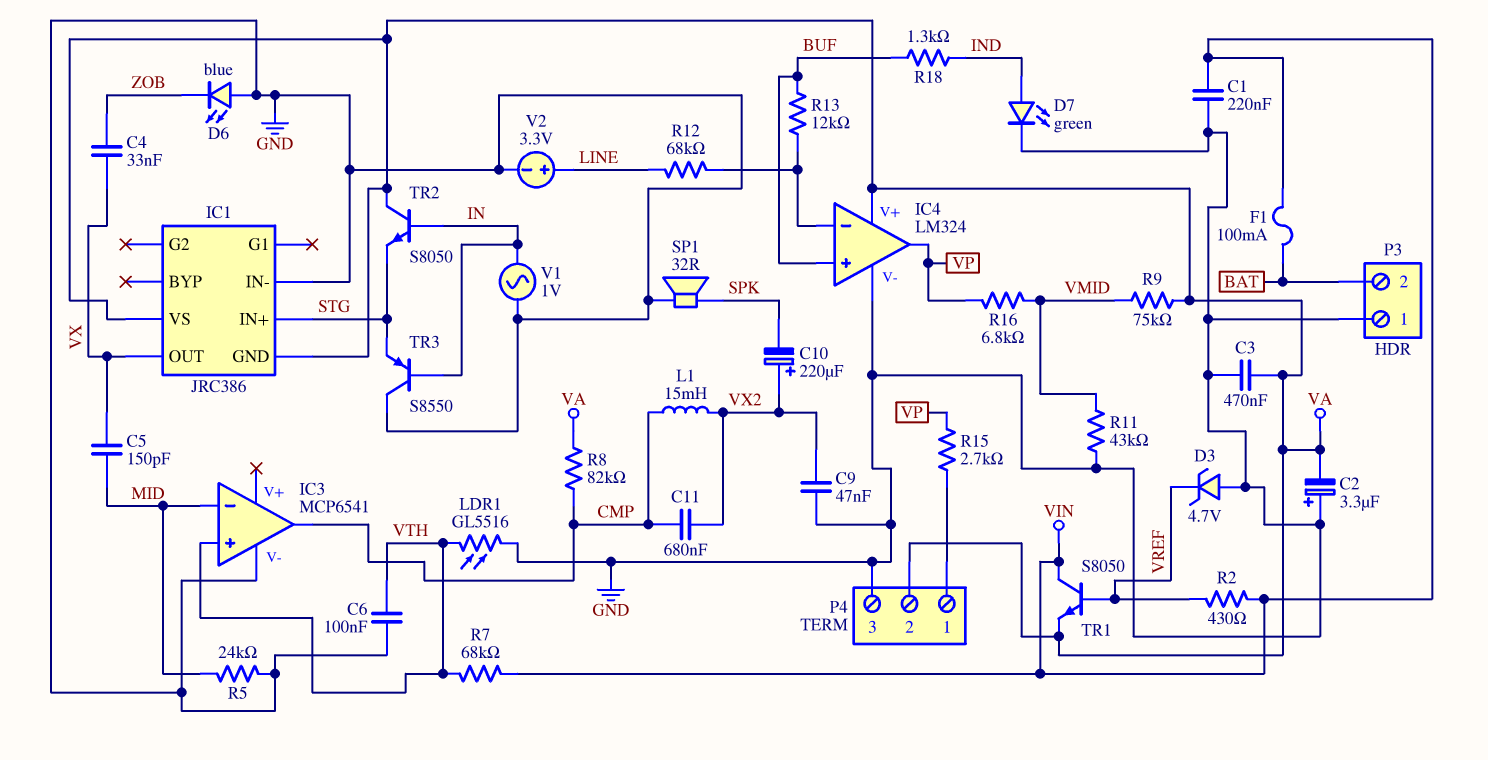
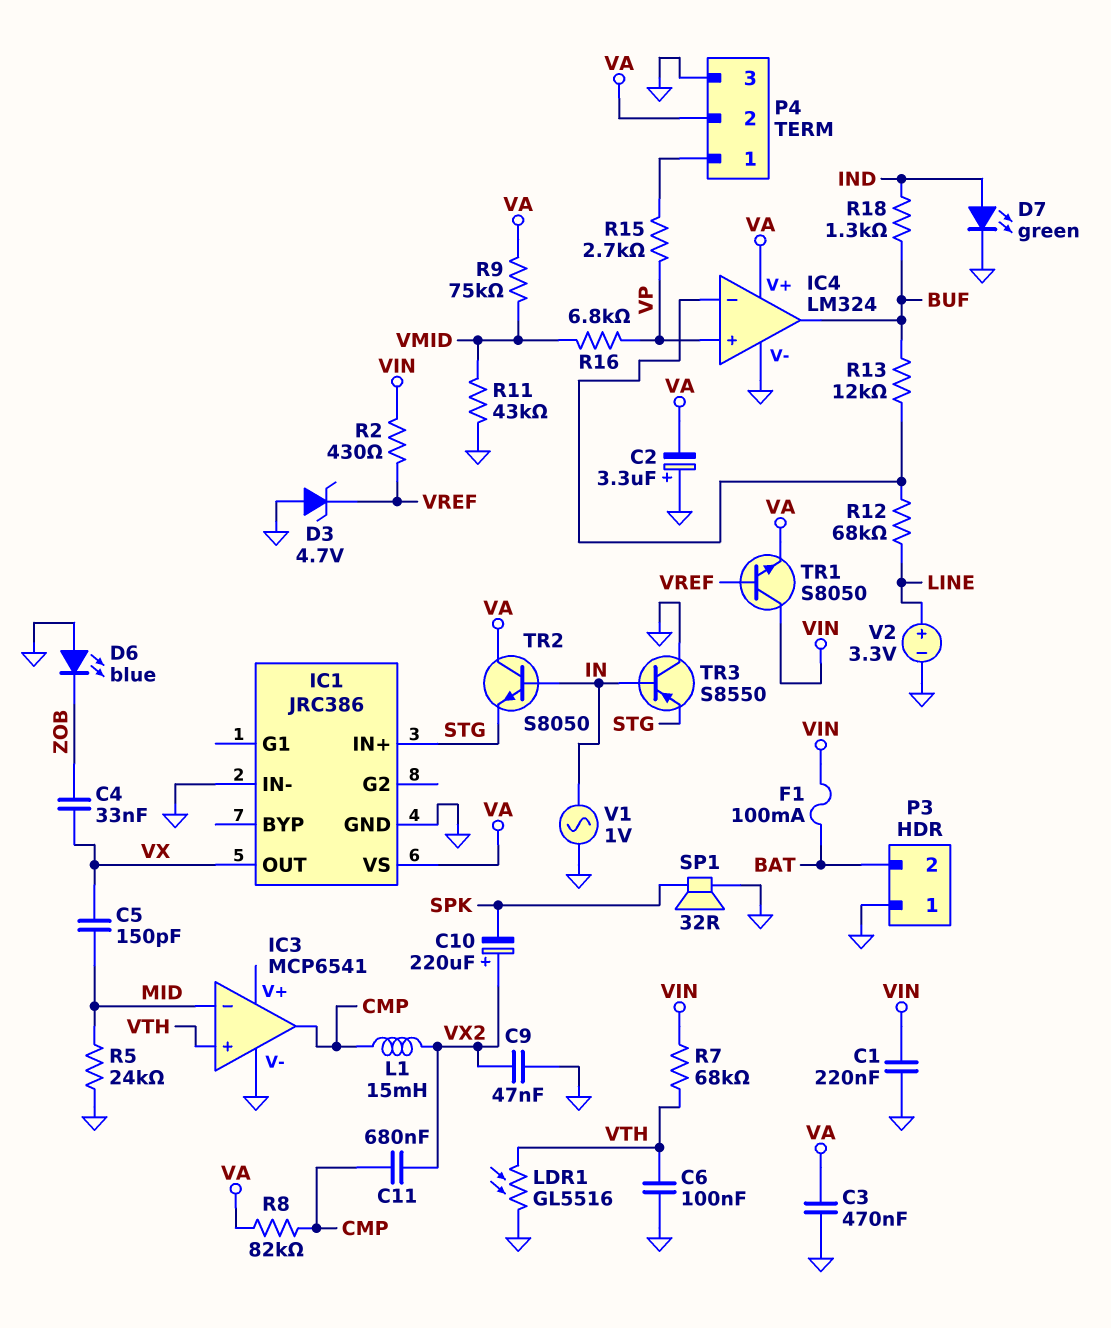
IC1 pin GND: VA -> GND
IC4 pin in+: BUF -> VP
IC4 pin out: VP -> BUF

